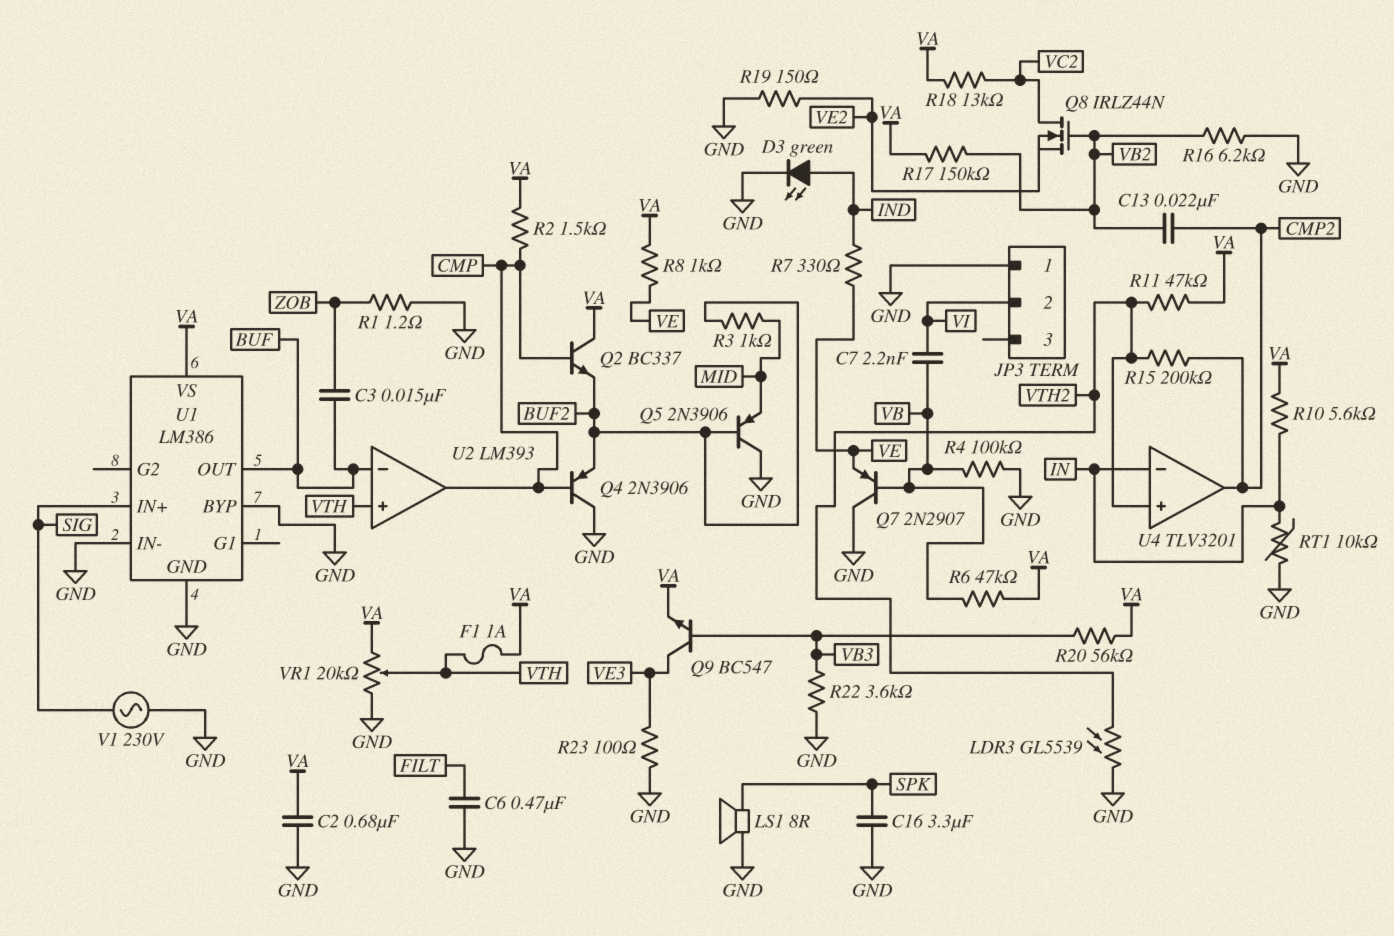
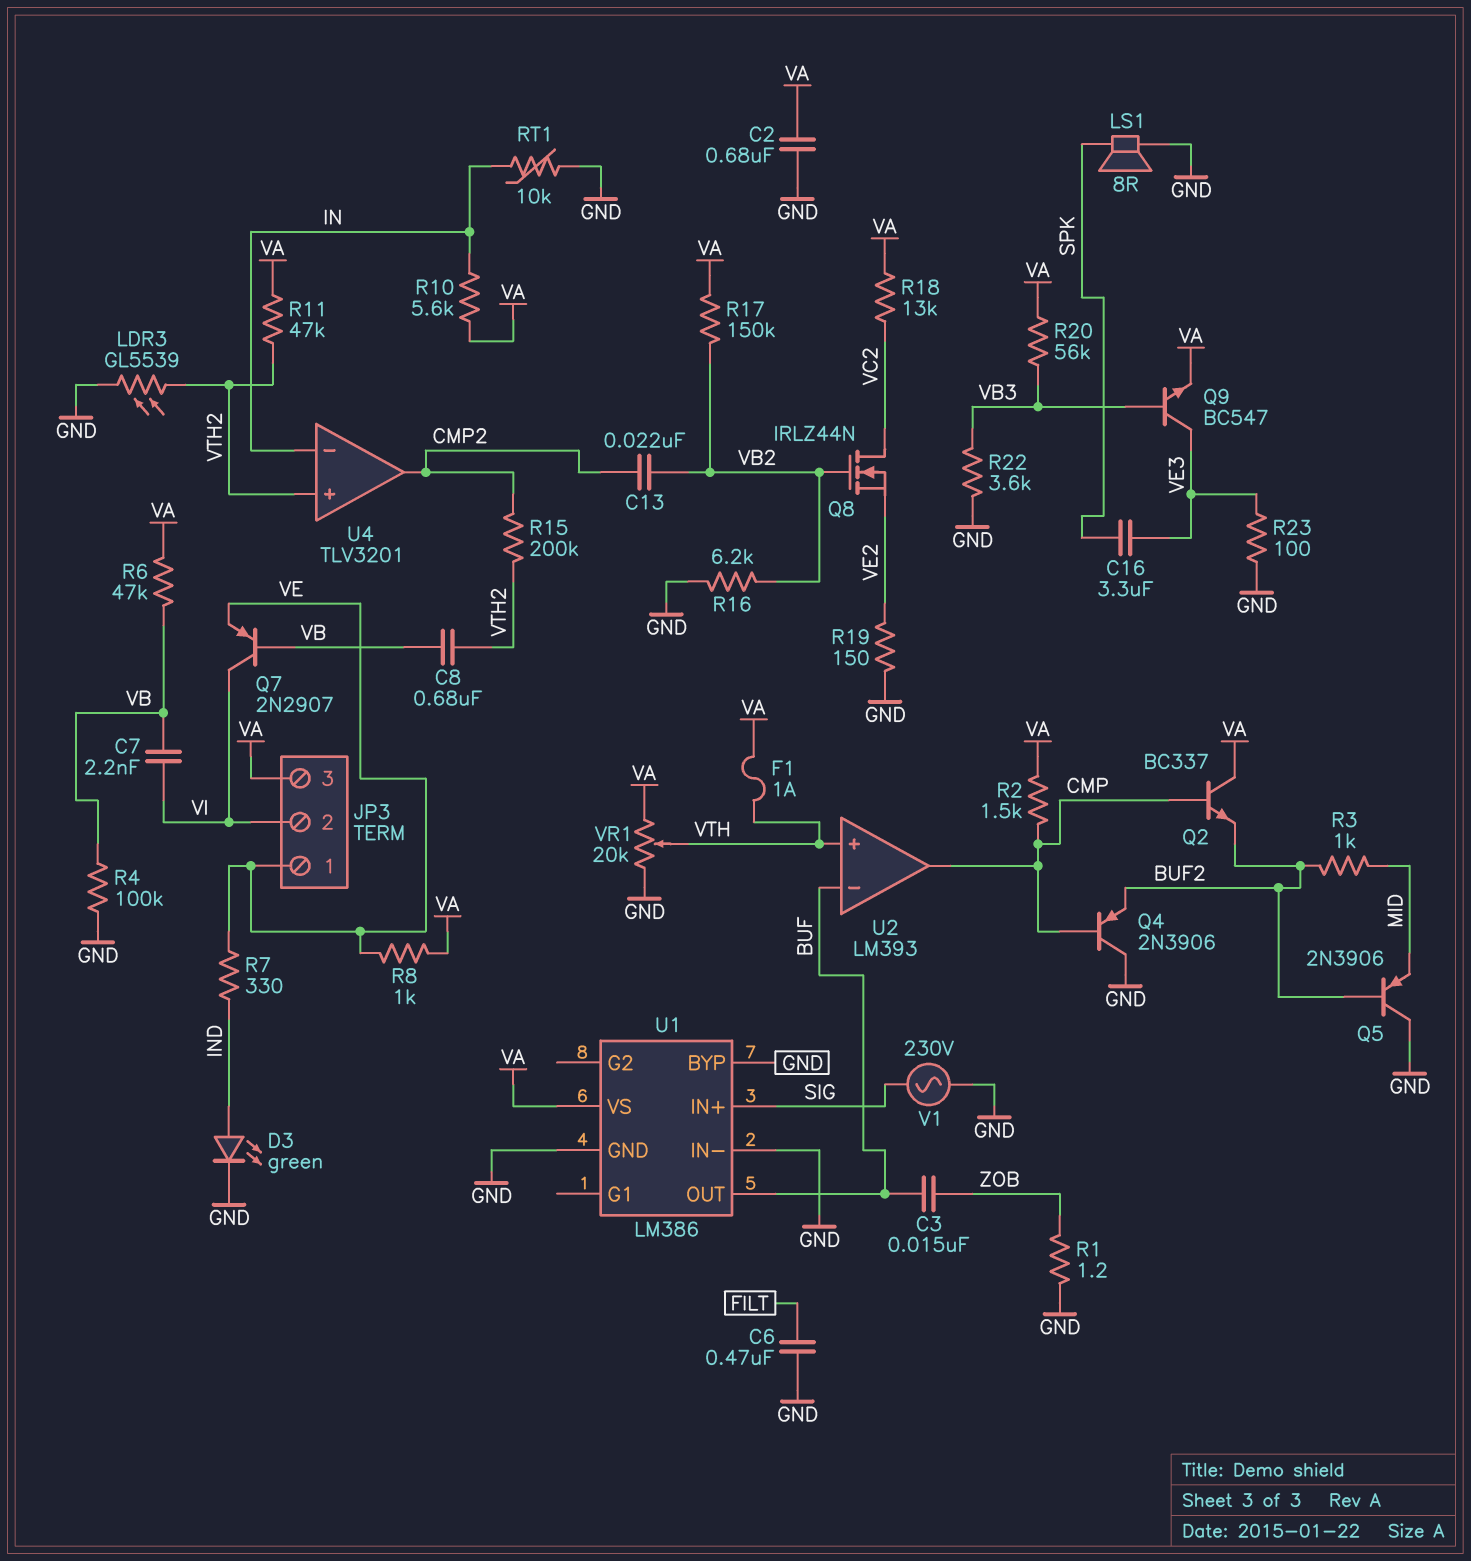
C8: none -> 680nF (VB, VTH2)
C16: 3.3uF (GND, SPK) -> 3.3uF (SPK, VE3)
JP3 pin 1: GND -> VE
JP3 pin 3: none -> VA
Q7: PNP 2N2907 (B VB, C GND, E VE) -> PNP 2N2907 (B VB, C VI, E VE)

